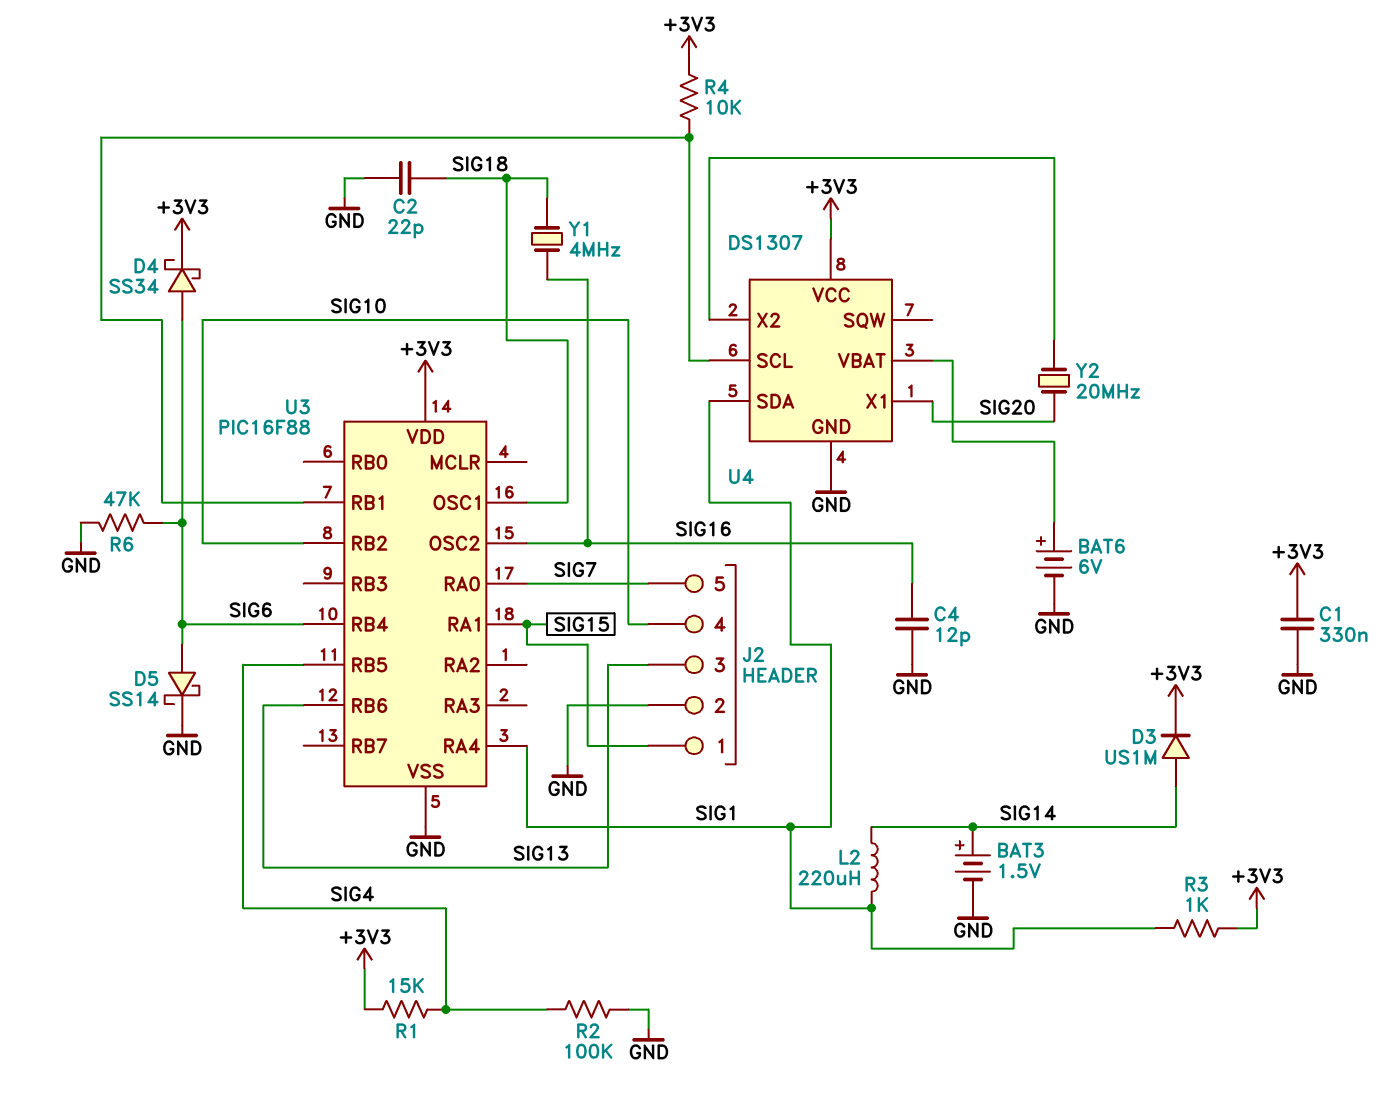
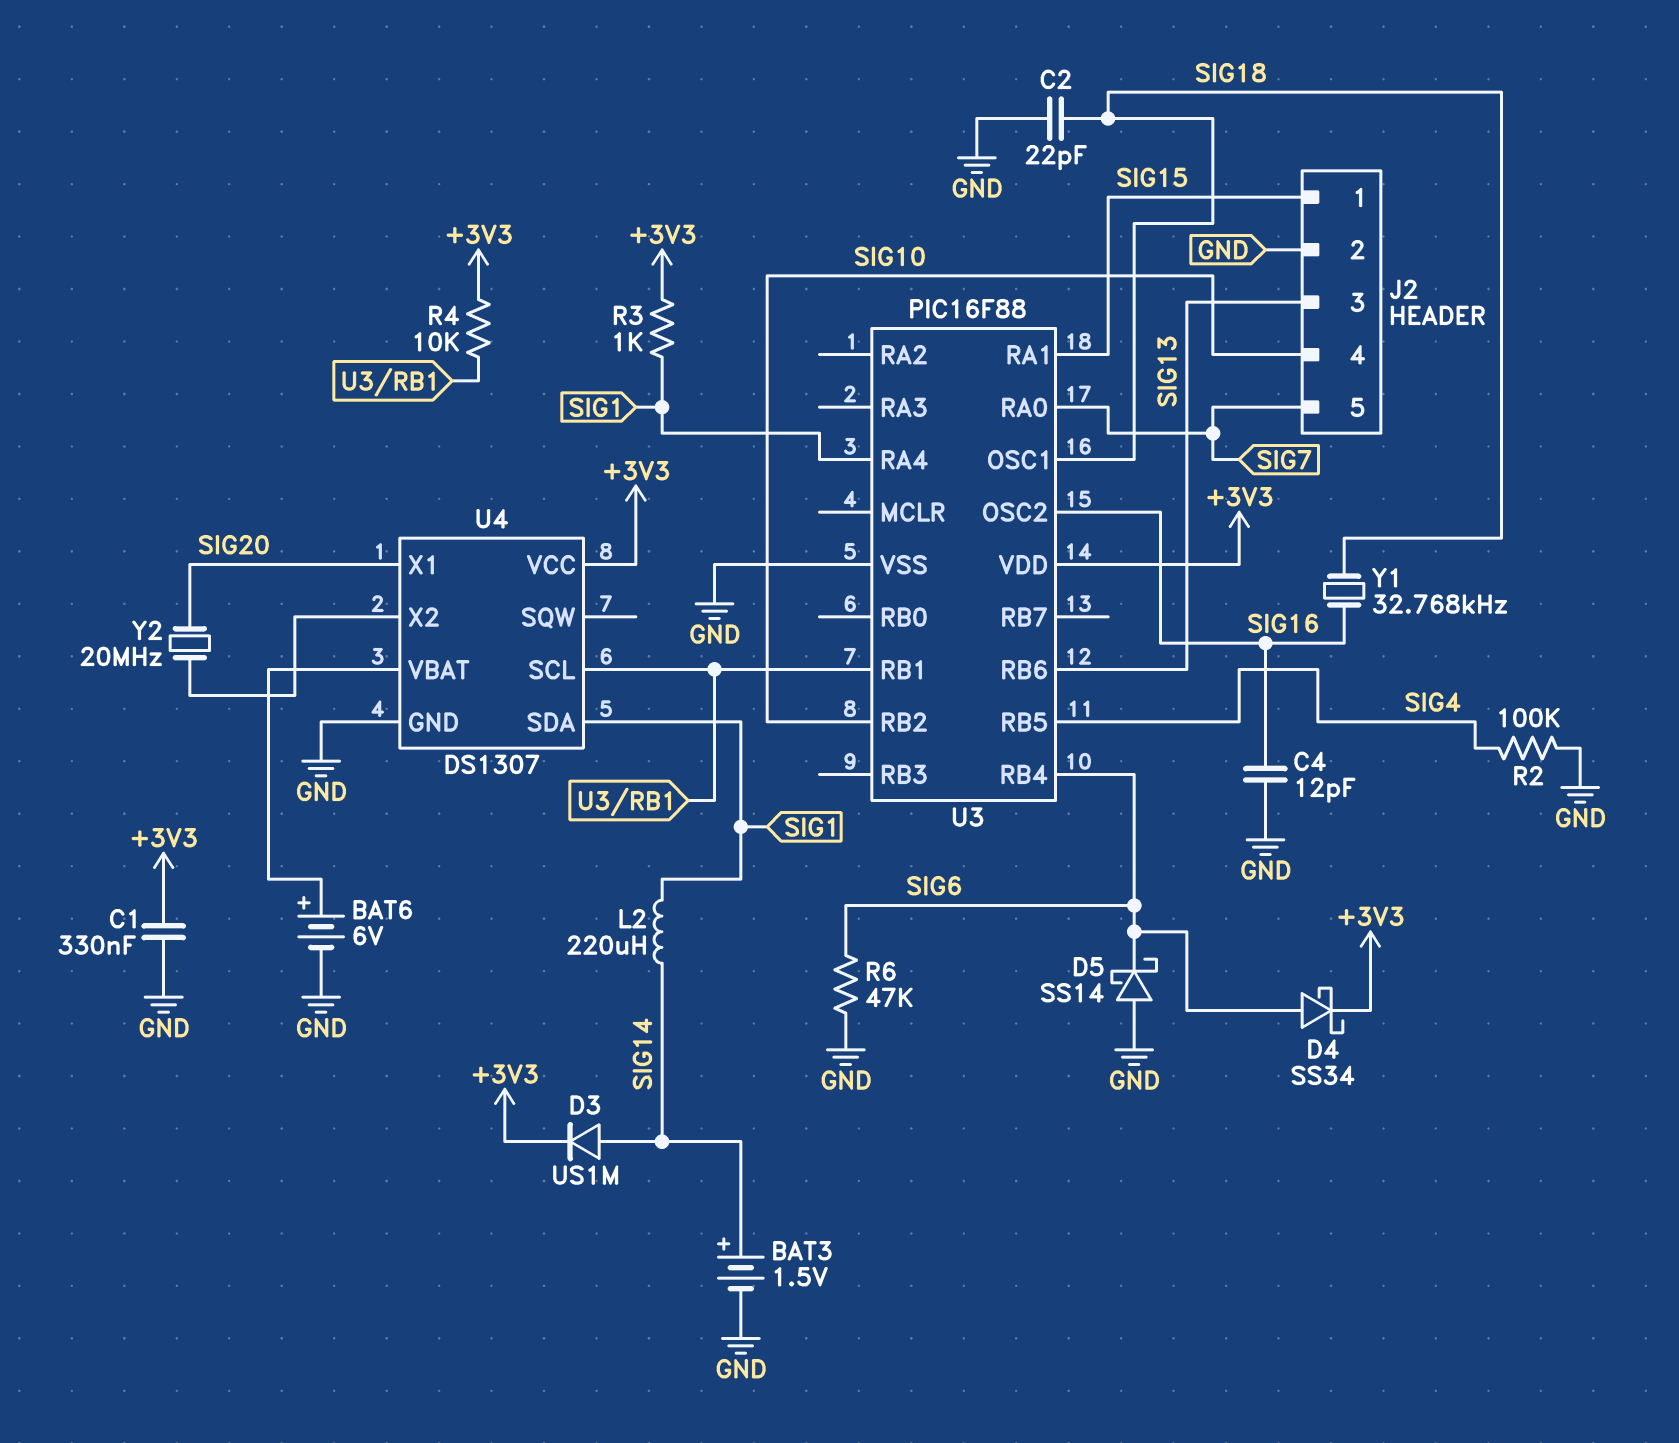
D5: schottky SS14 (A SIG6, K GND) -> schottky SS14 (A GND, K SIG6)
R1: 15k (+3V3, SIG4) -> none
Y1: 4MHz (SIG16, SIG18) -> 32.768kHz (SIG16, SIG18)

